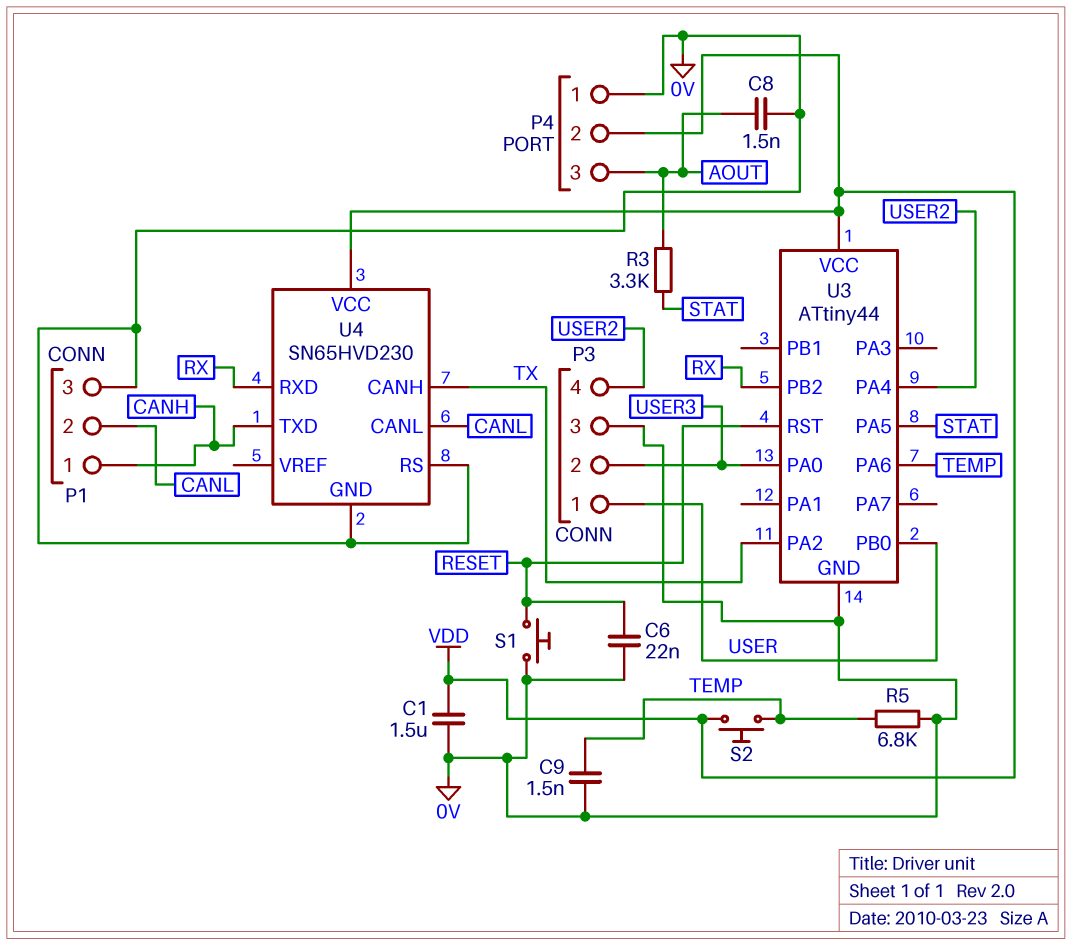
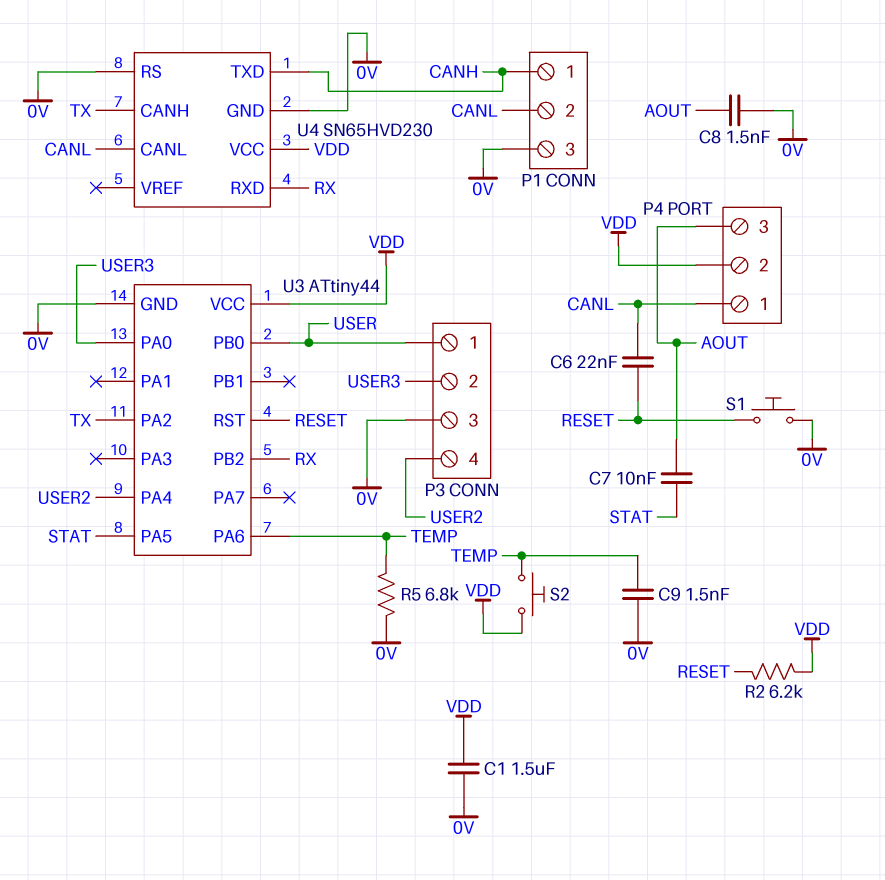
C6: 22nF (0V, RESET) -> 22nF (CANL, RESET)
C7: none -> 10nF (AOUT, STAT)
P4 pin 1: 0V -> CANL
R2: none -> 6.2k (RESET, VDD)
R3: 3.3k (AOUT, STAT) -> none

